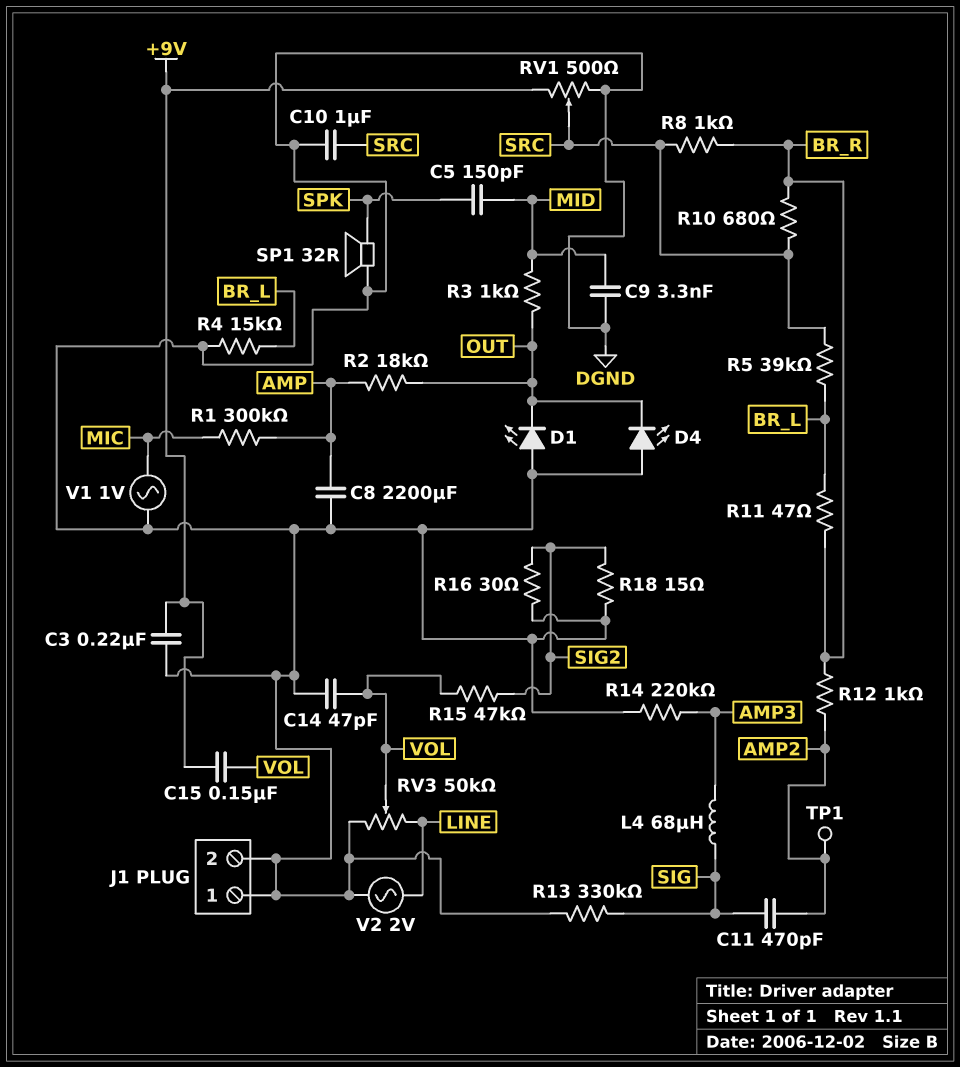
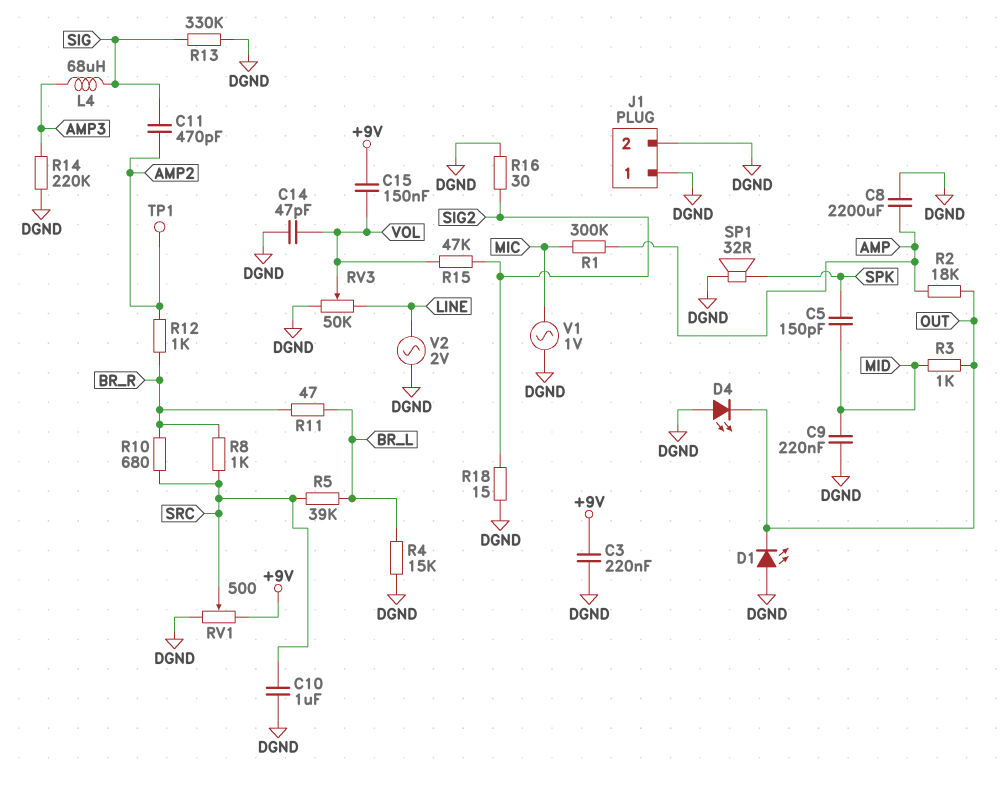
C9: 3.3nF (DGND, MID) -> 220nF (DGND, MID)

